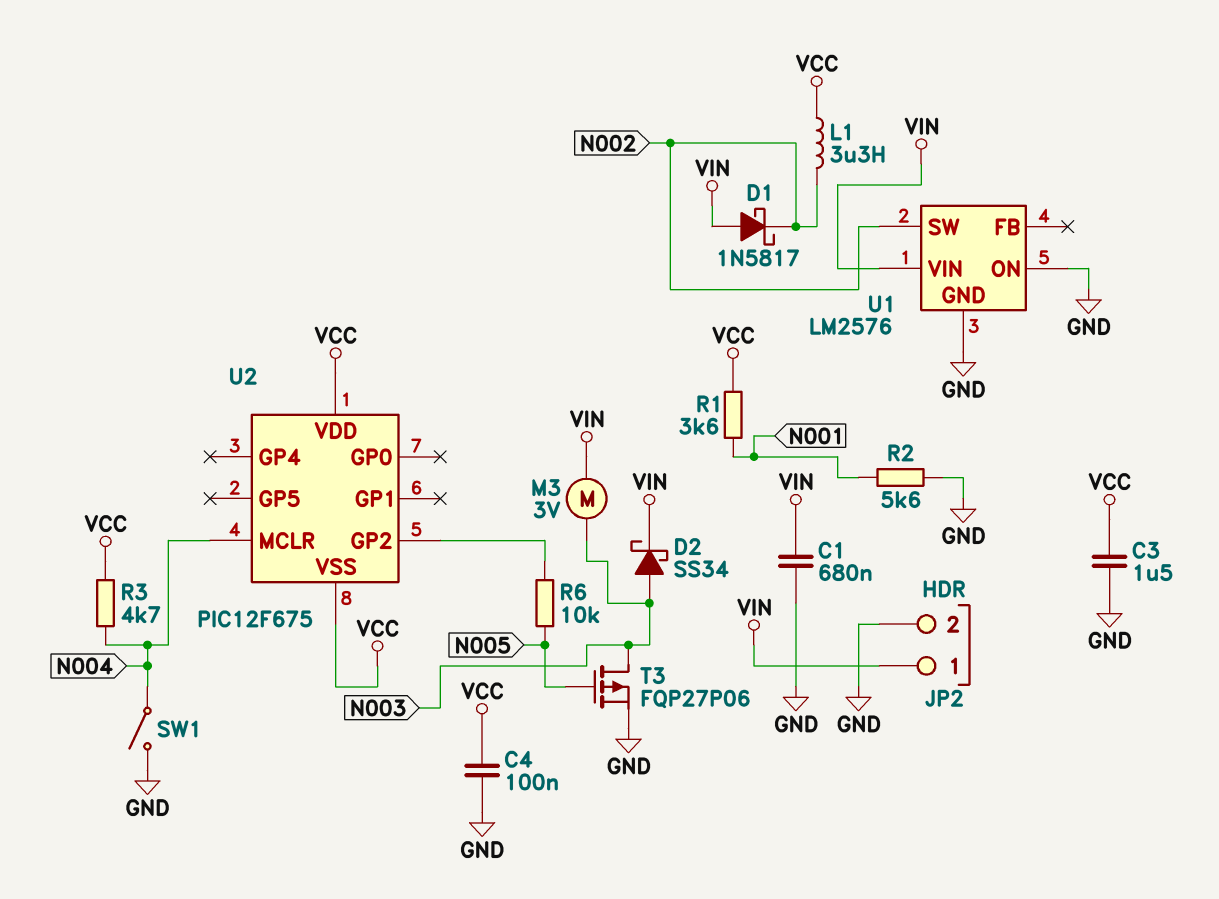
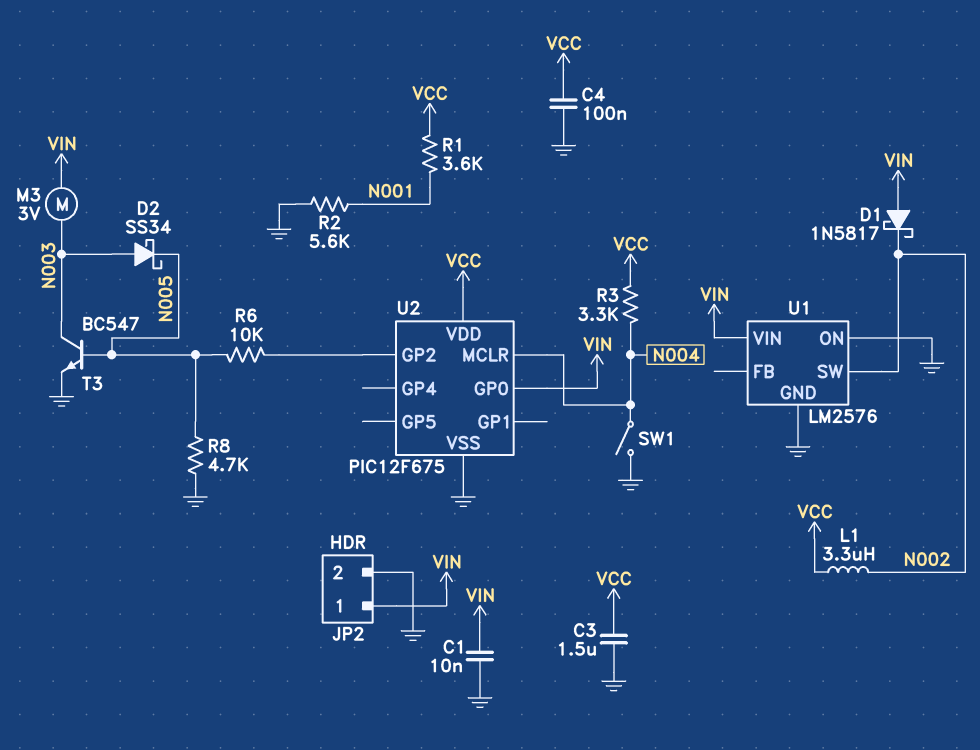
C1: 680nF (GND, VIN) -> 10nF (GND, VIN)
D2: schottky SS34 (A N003, K VIN) -> schottky SS34 (A N003, K N005)
R3: 4.7k (N004, VCC) -> 3.3k (N004, VCC)
R8: none -> 4.7k (GND, N005)
T3: PMOS FQP27P06 (G N005, D N003, S GND) -> NPN BC547 (B N005, C N003, E GND)
U2 pin GP0: none -> VIN
U2 pin VSS: VCC -> GND

